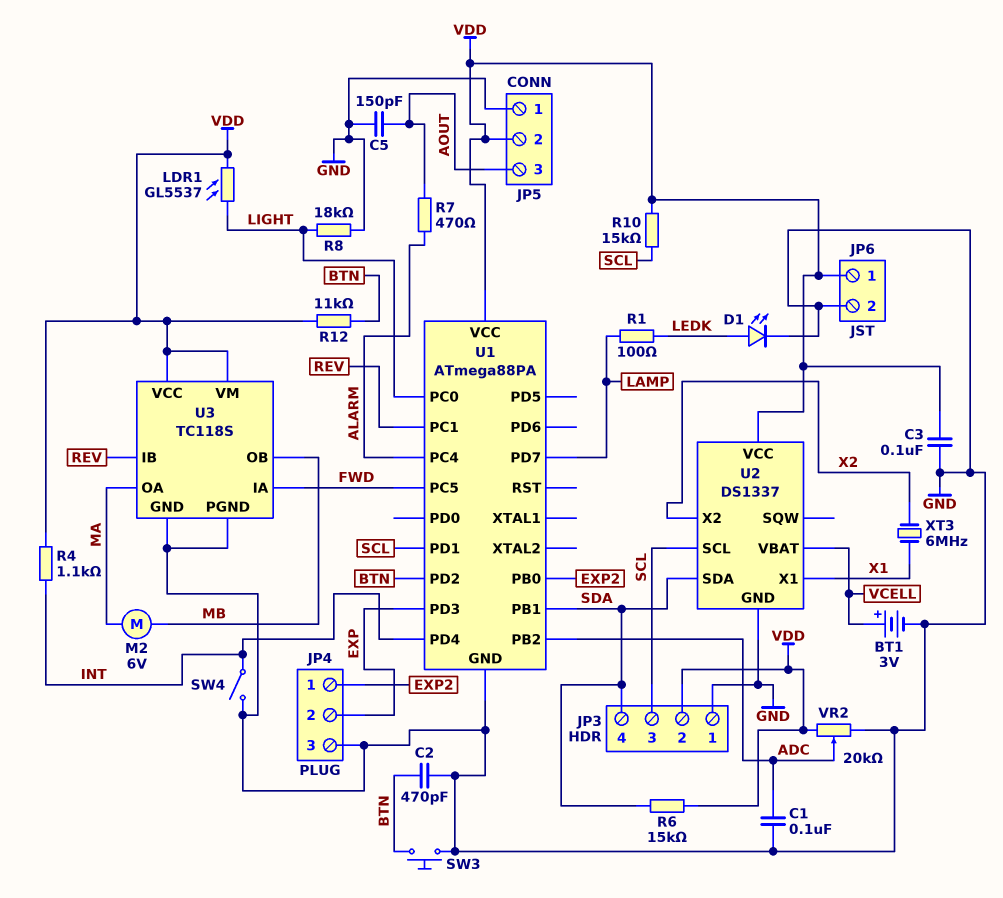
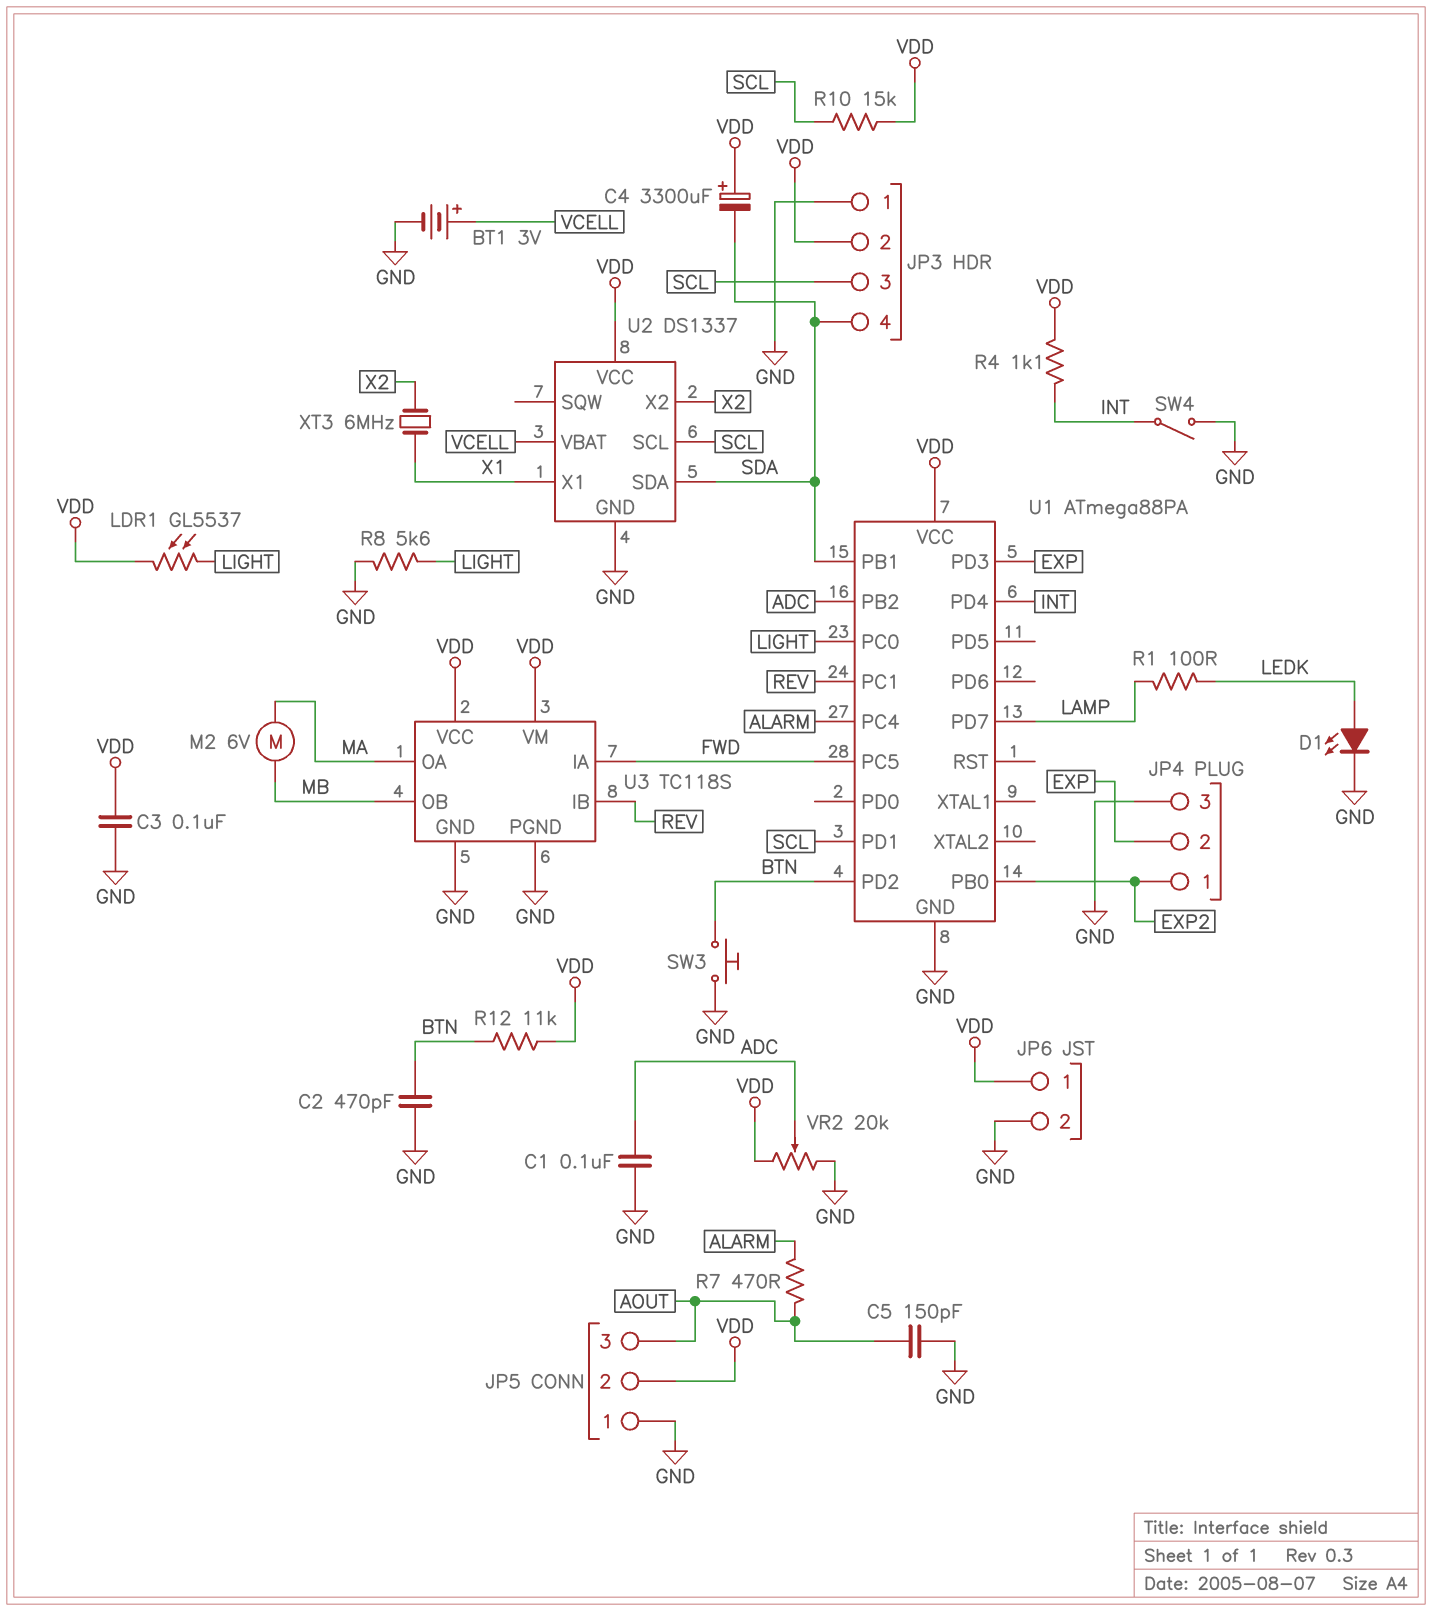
C4: none -> 3300uF (plus VDD, minus SDA)
R6: 15k (SDA, VDD) -> none
R8: 18k (GND, LIGHT) -> 5.6k (GND, LIGHT)

